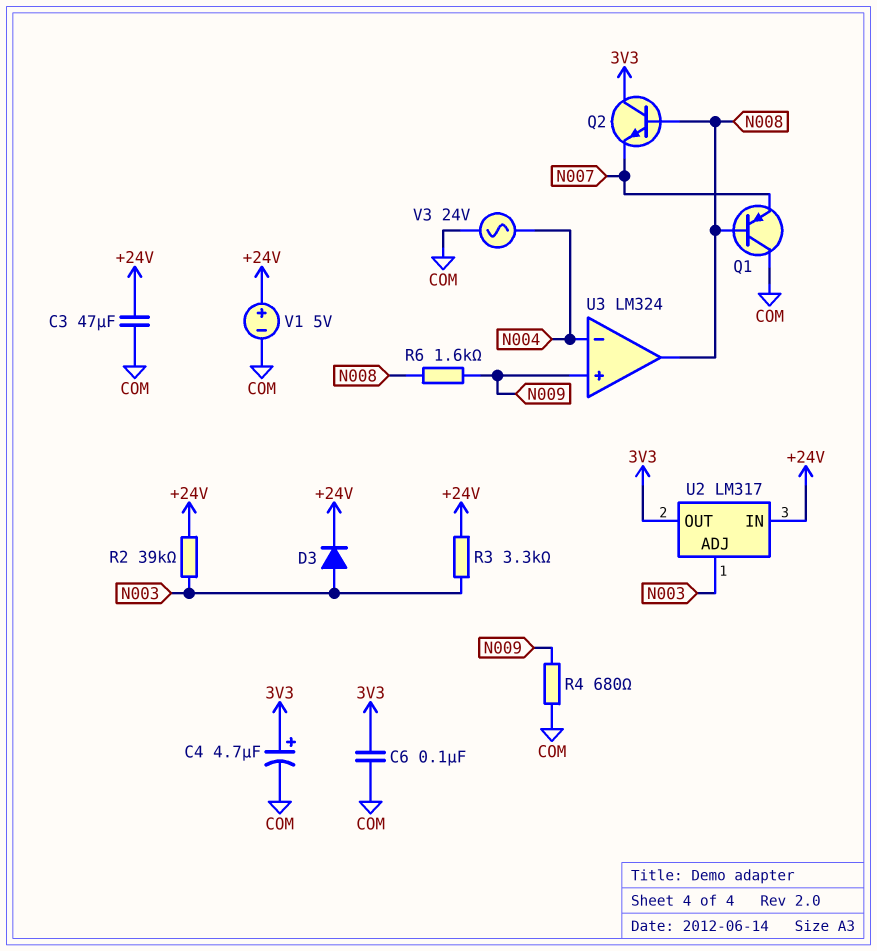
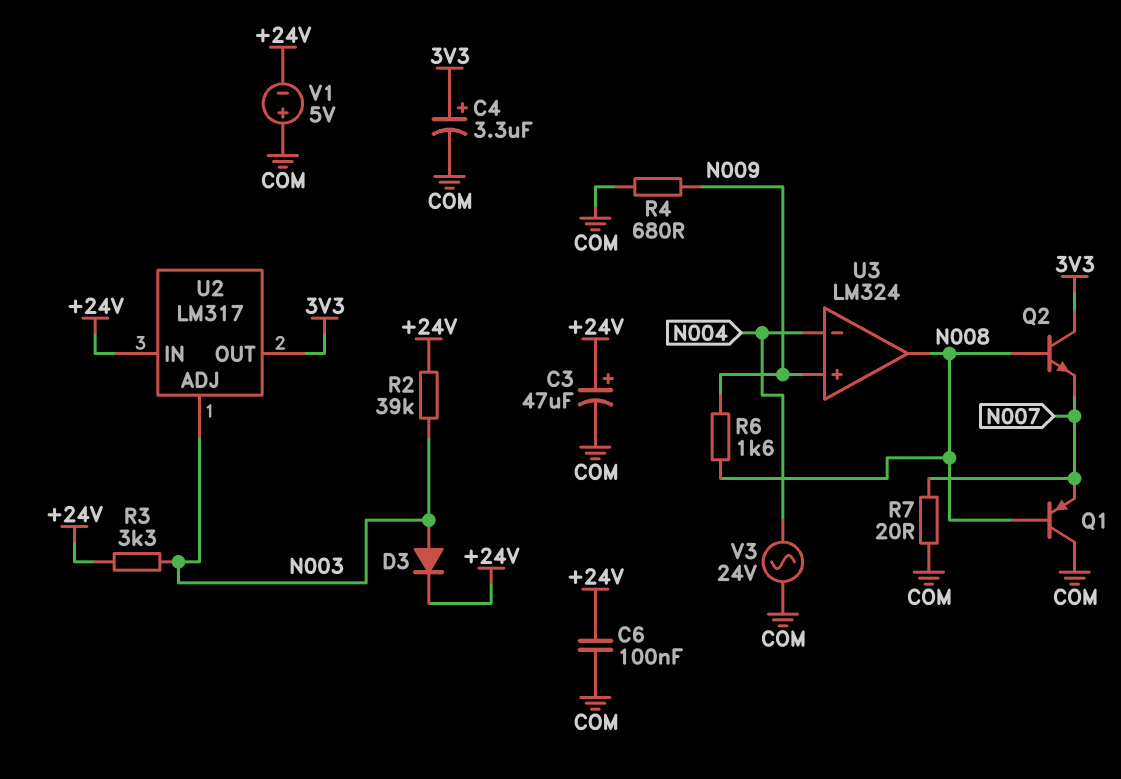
C3: 47uF (+24V, COM) -> 47uF (plus +24V, minus COM)
C4: 4.7uF (plus 3V3, minus COM) -> 3.3uF (plus 3V3, minus COM)
C6: 100nF (3V3, COM) -> 100nF (+24V, COM)
R7: none -> 20 (COM, N007)
V1: 5V (plus +24V, minus COM) -> 5V (plus COM, minus +24V)

